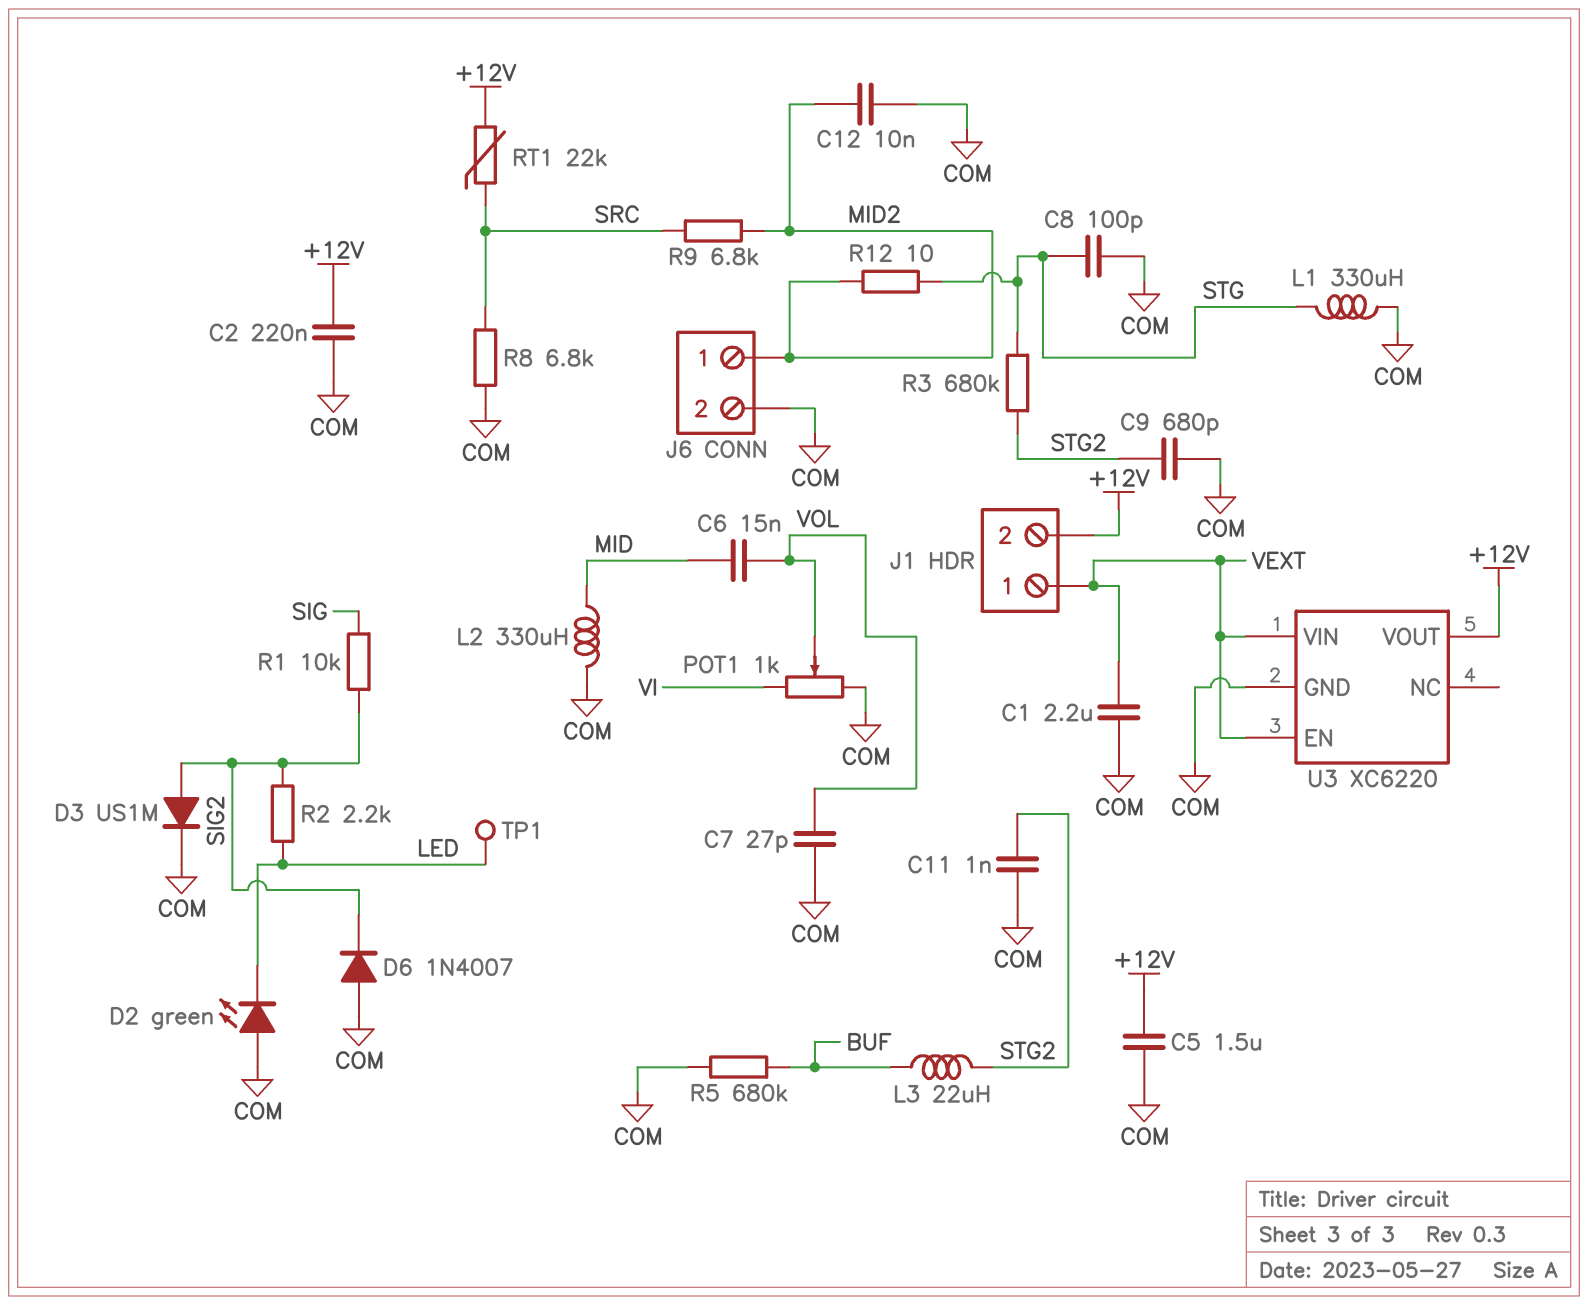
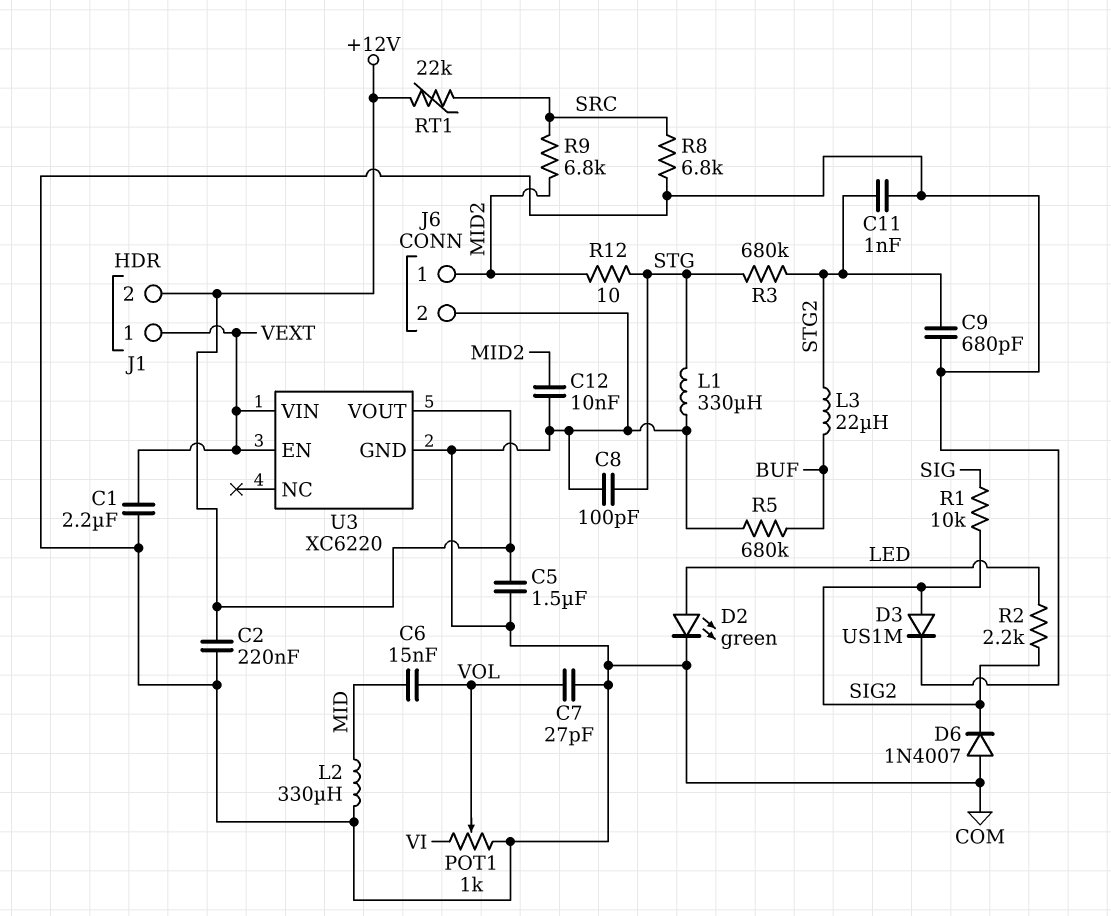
D2: LED green (A COM, K LED) -> LED green (A LED, K COM)
TP1: test point (LED) -> none

